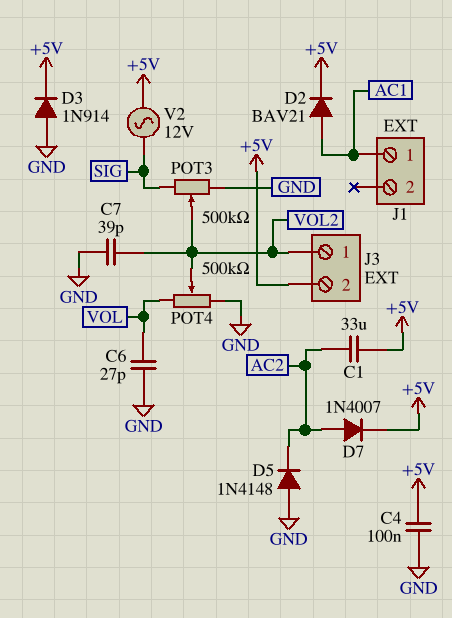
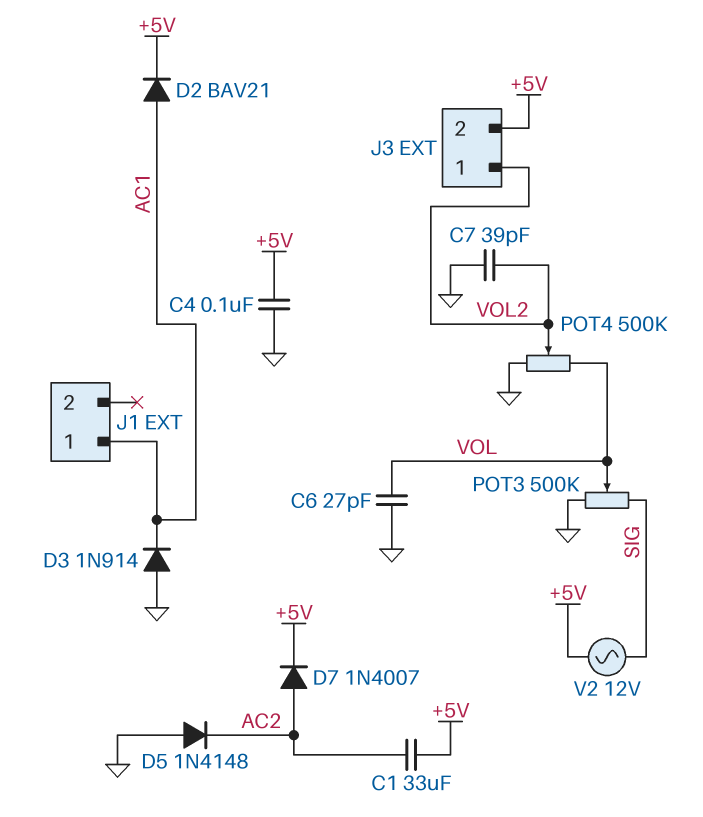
D3: diode 1N914 (A GND, K +5V) -> diode 1N914 (A GND, K AC1)
POT3: 500k (GND, SIG, wiper VOL2) -> 500k (GND, SIG, wiper VOL)

